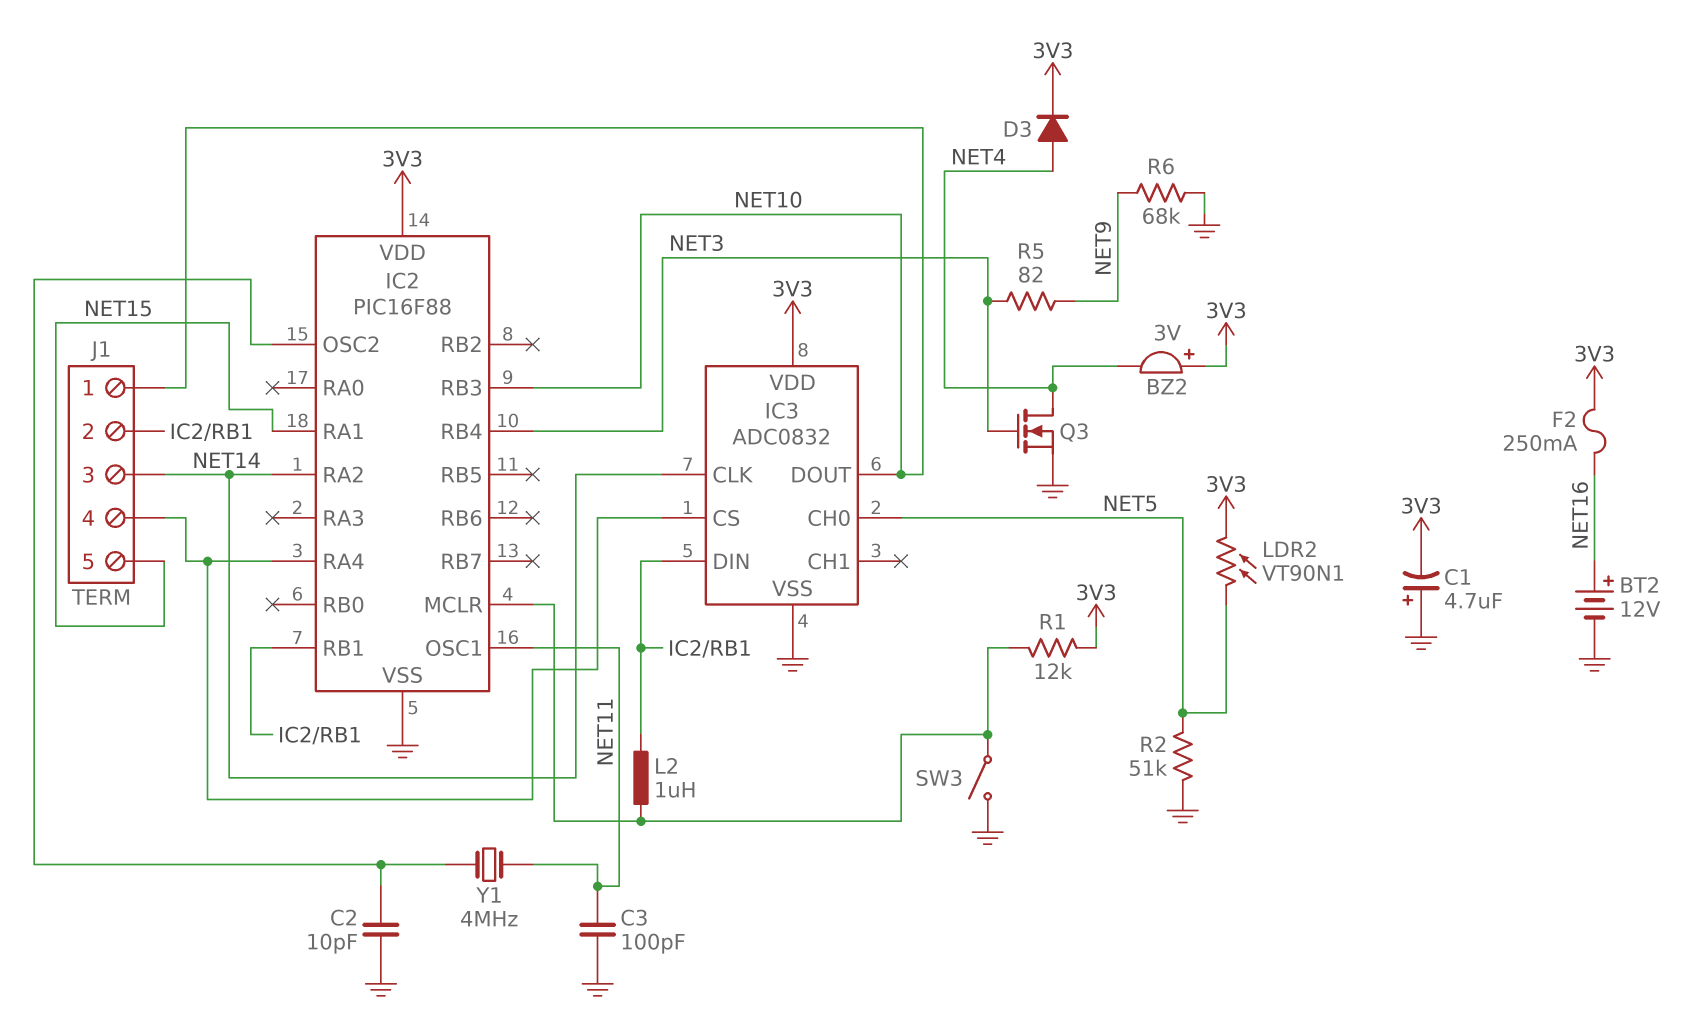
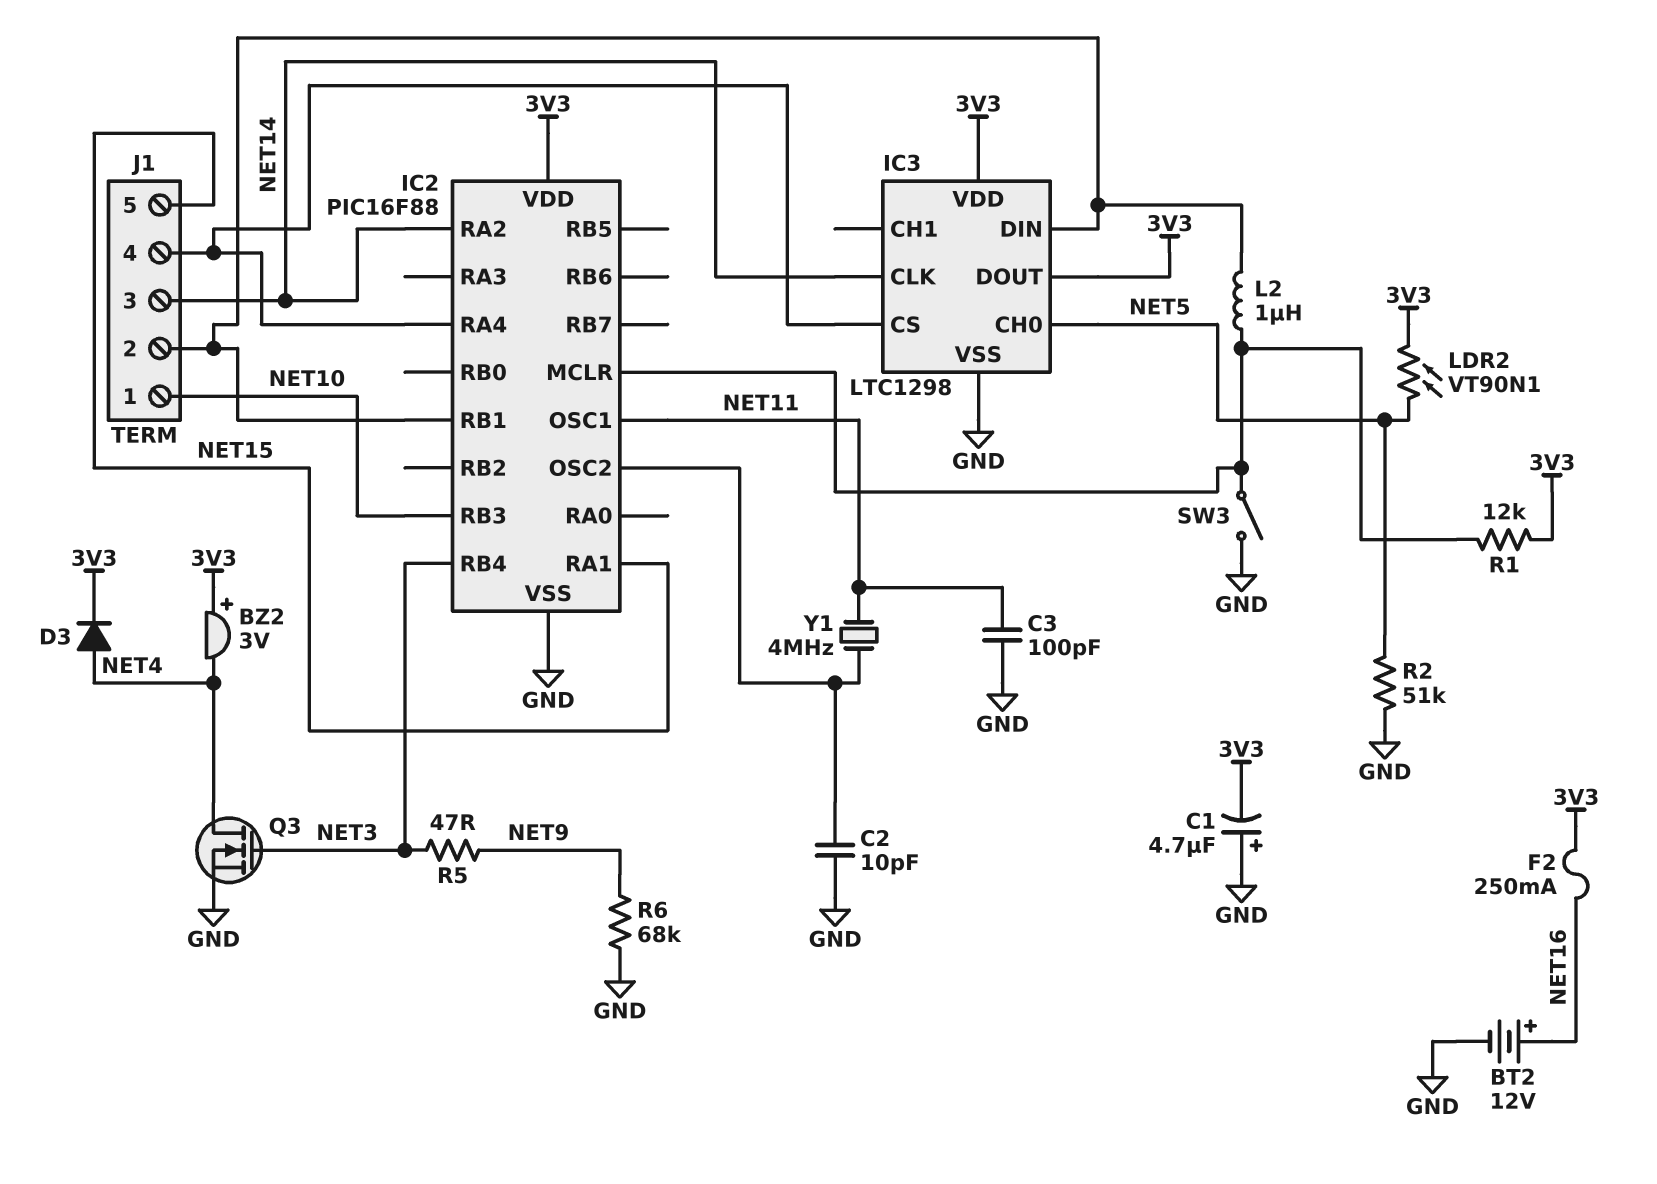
IC3: ADC0832 -> LTC1298
IC3 pin DOUT: NET10 -> 3V3
R5: 82 (NET3, NET9) -> 47 (NET3, NET9)

